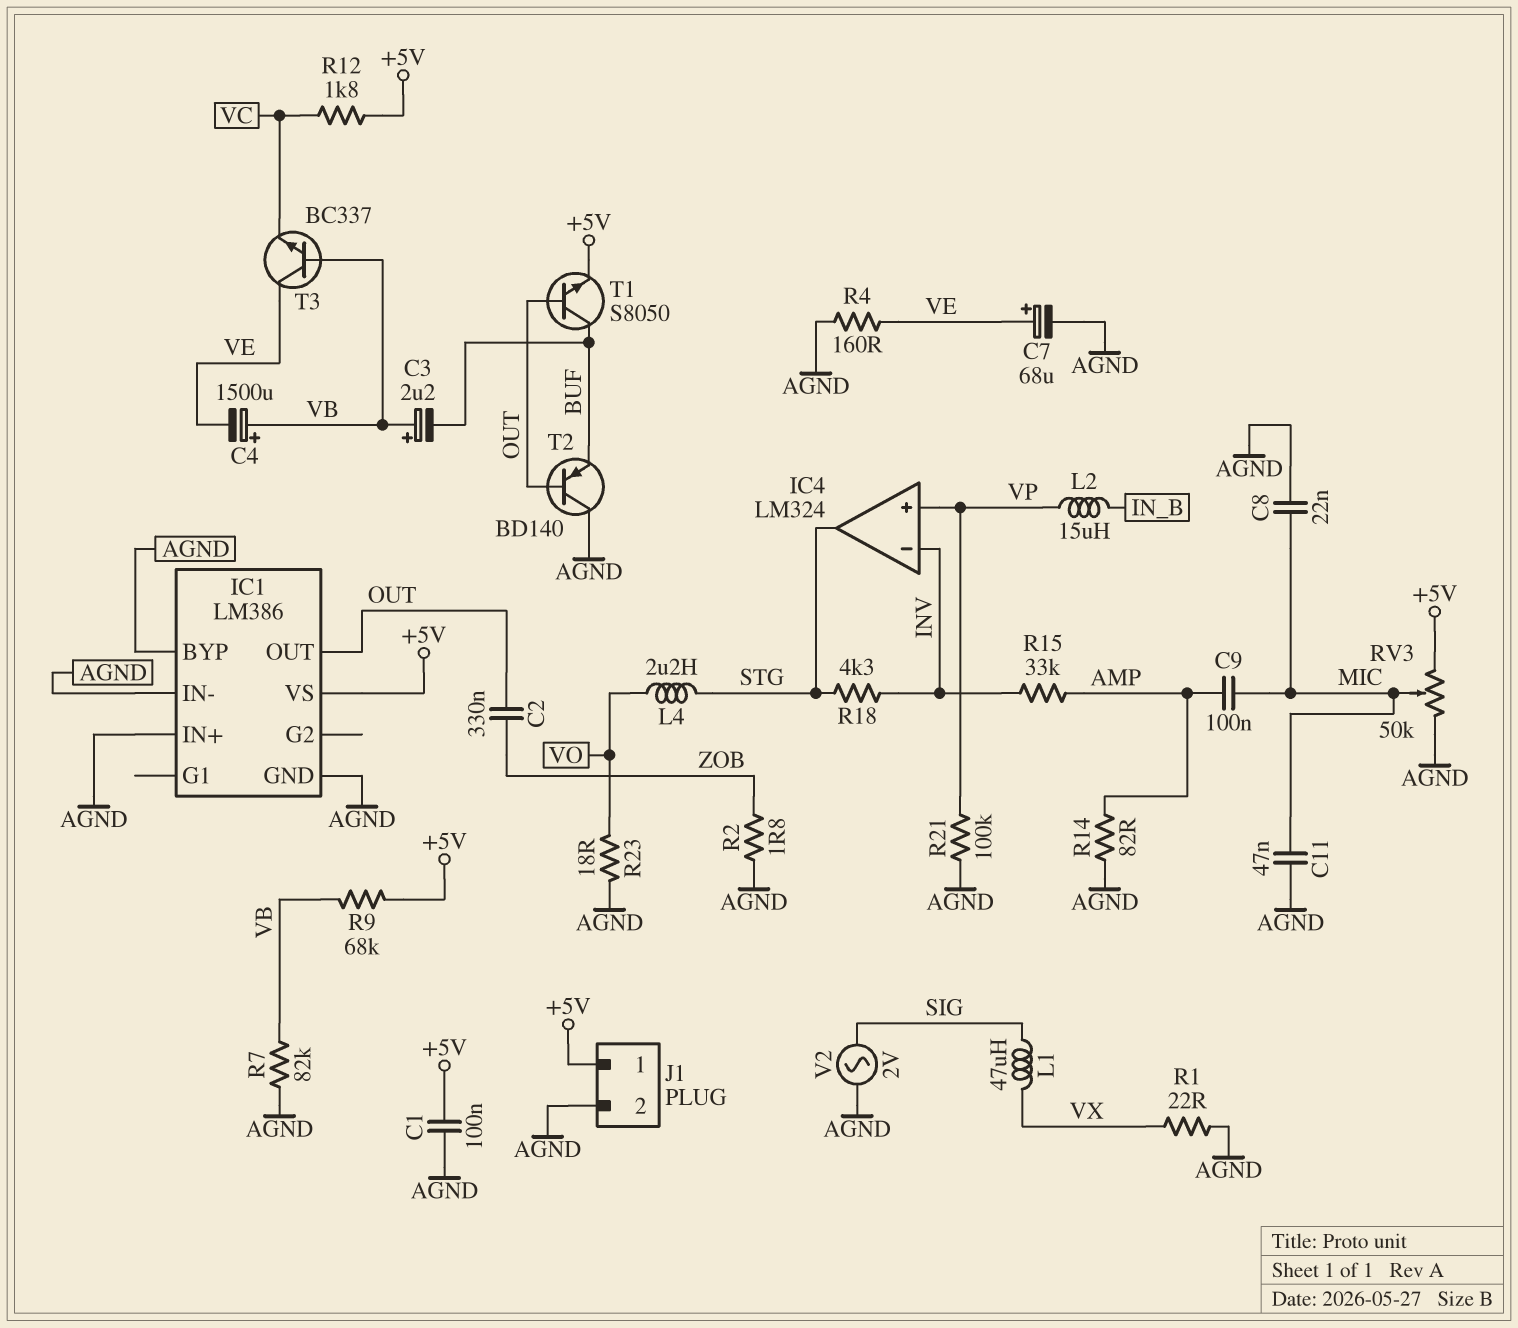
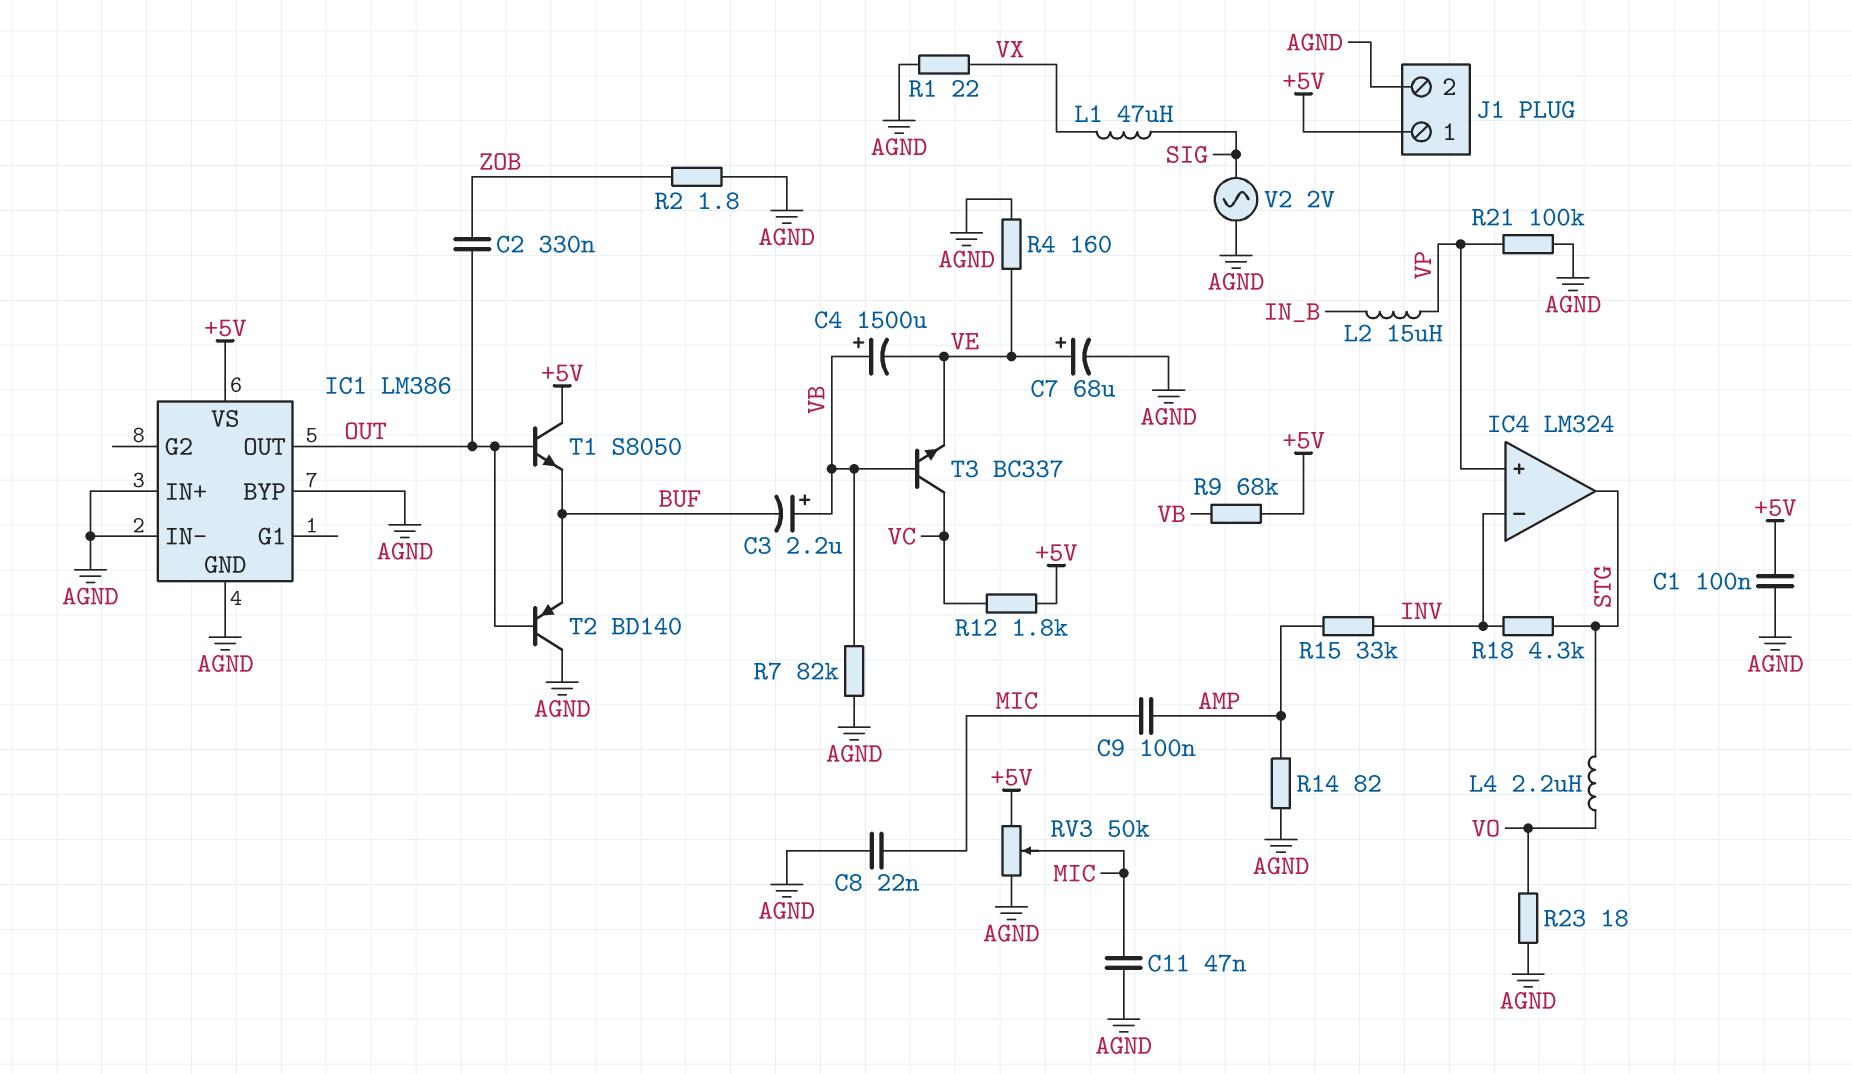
T1: NPN S8050 (B OUT, C BUF, E +5V) -> NPN S8050 (B OUT, C +5V, E BUF)
T3: NPN BC337 (B VB, C VE, E VC) -> NPN BC337 (B VB, C VC, E VE)

